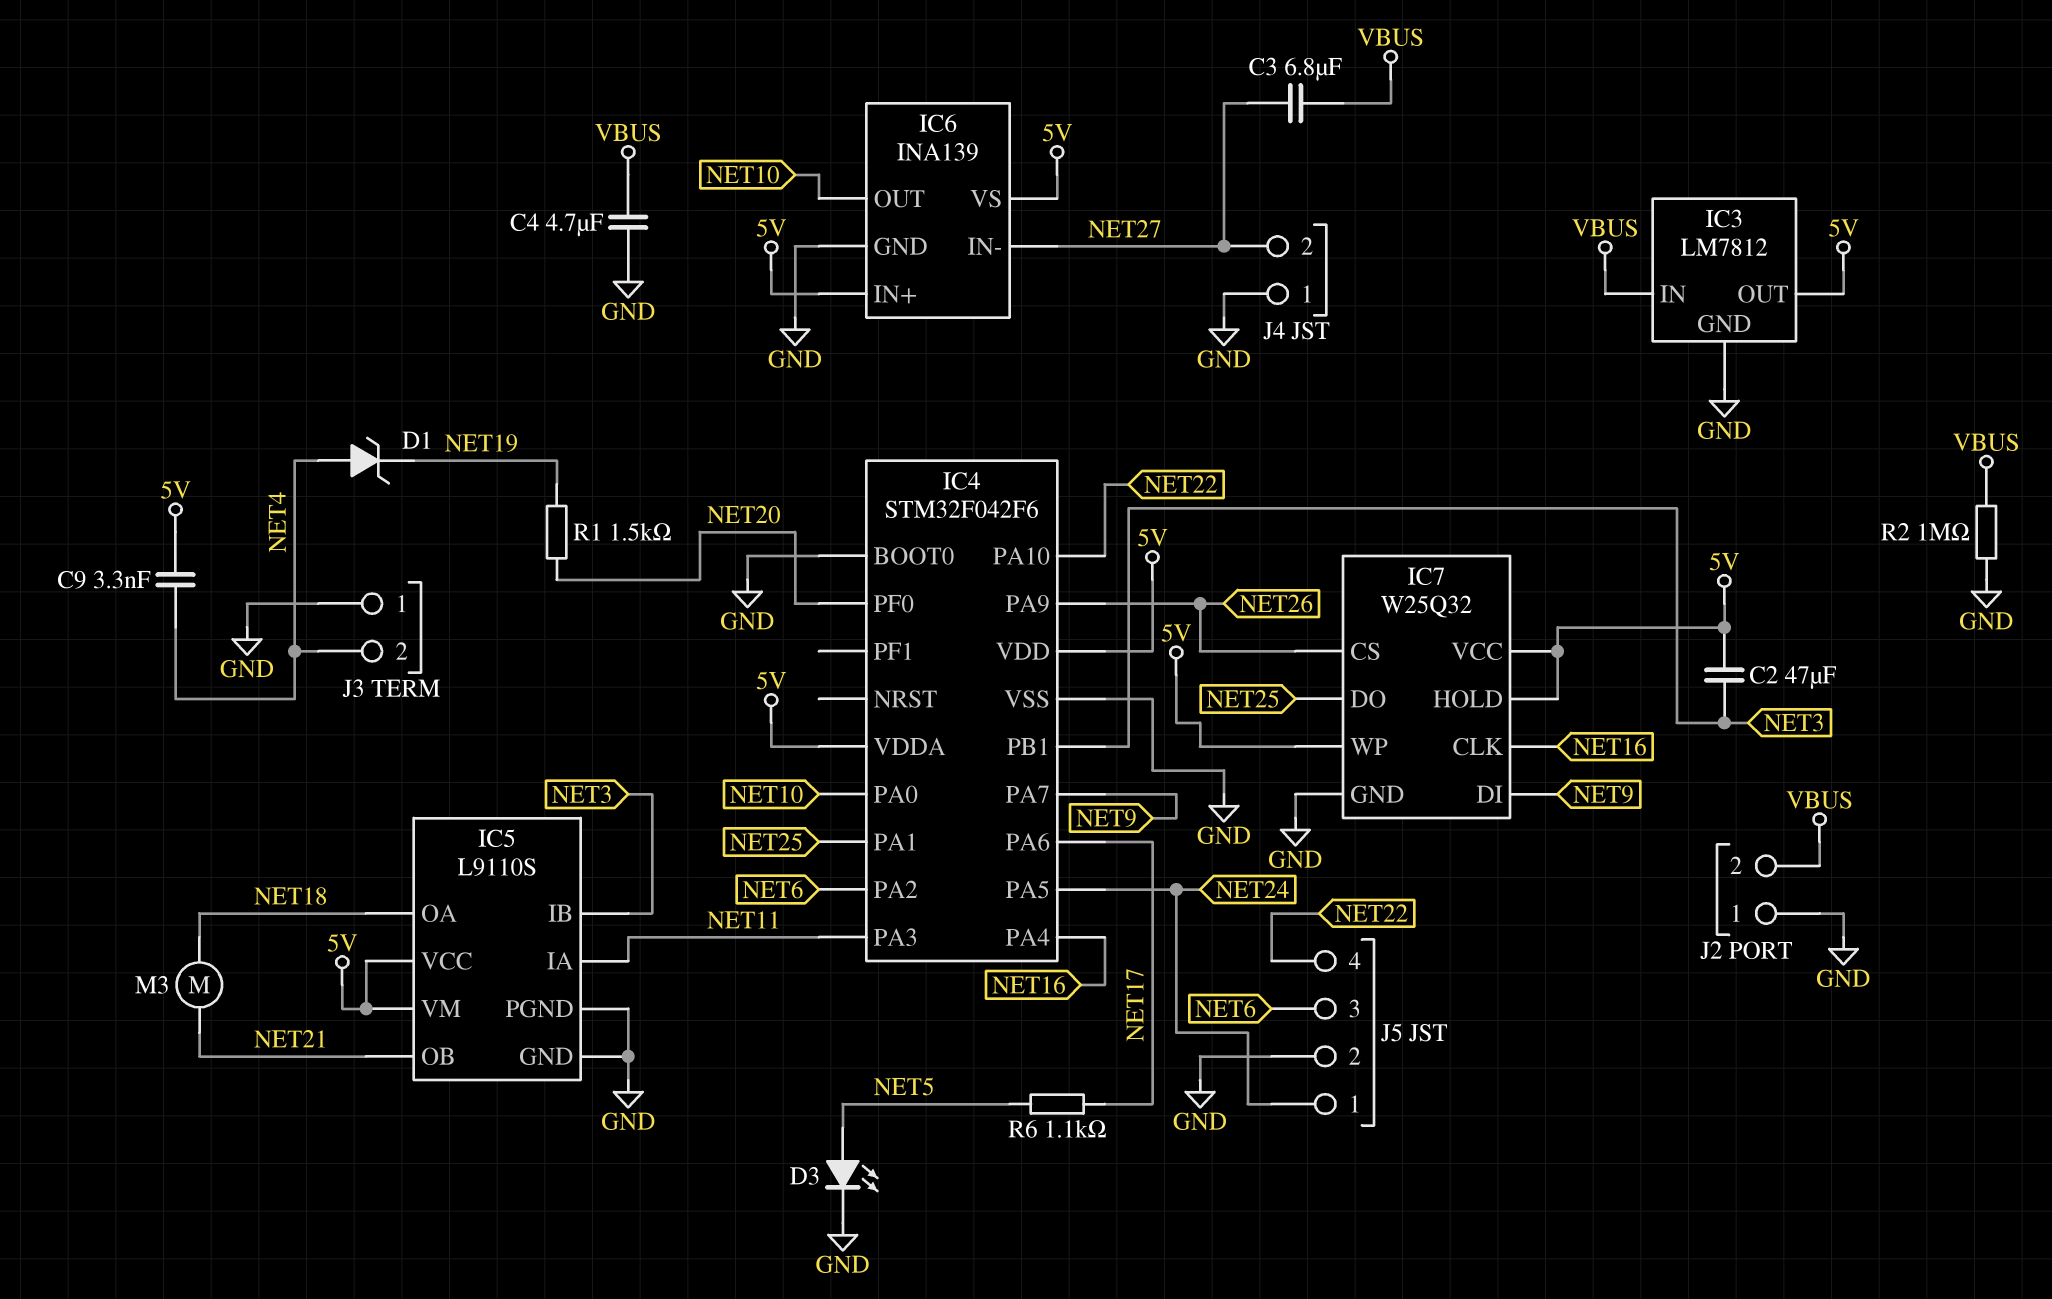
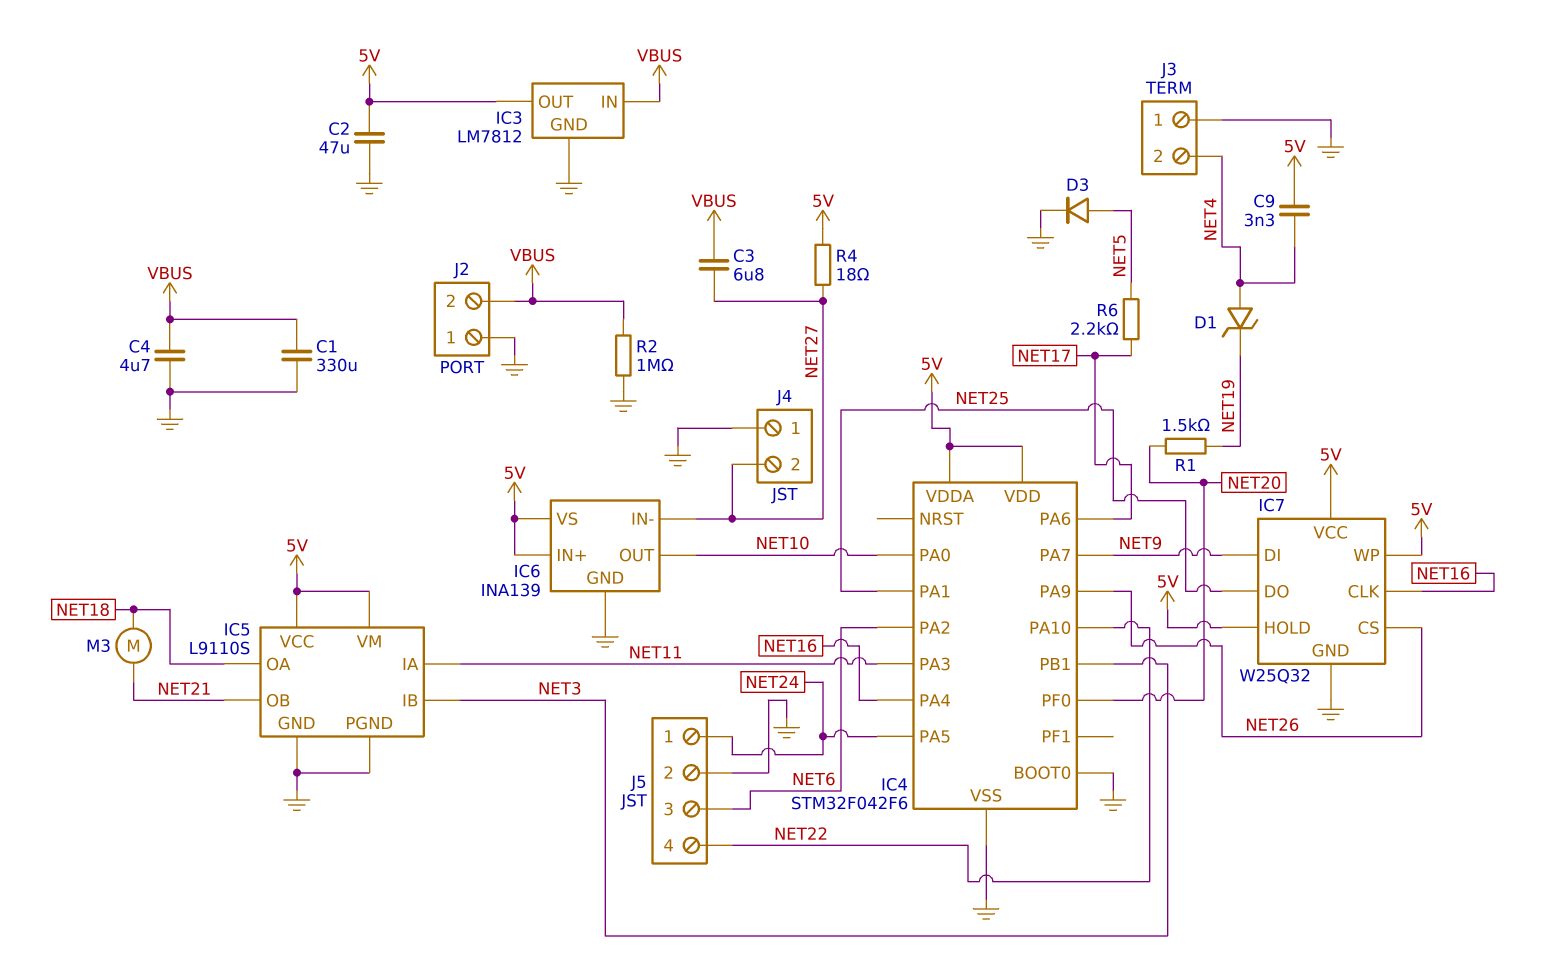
C1: none -> 330uF (GND, VBUS)
C2: 47uF (5V, NET3) -> 47uF (5V, GND)
D3: LED (A NET5, K GND) -> diode (A NET5, K GND)
R4: none -> 18 (5V, NET27)
R6: 1.1k (NET5, NET17) -> 2.2k (NET5, NET17)

